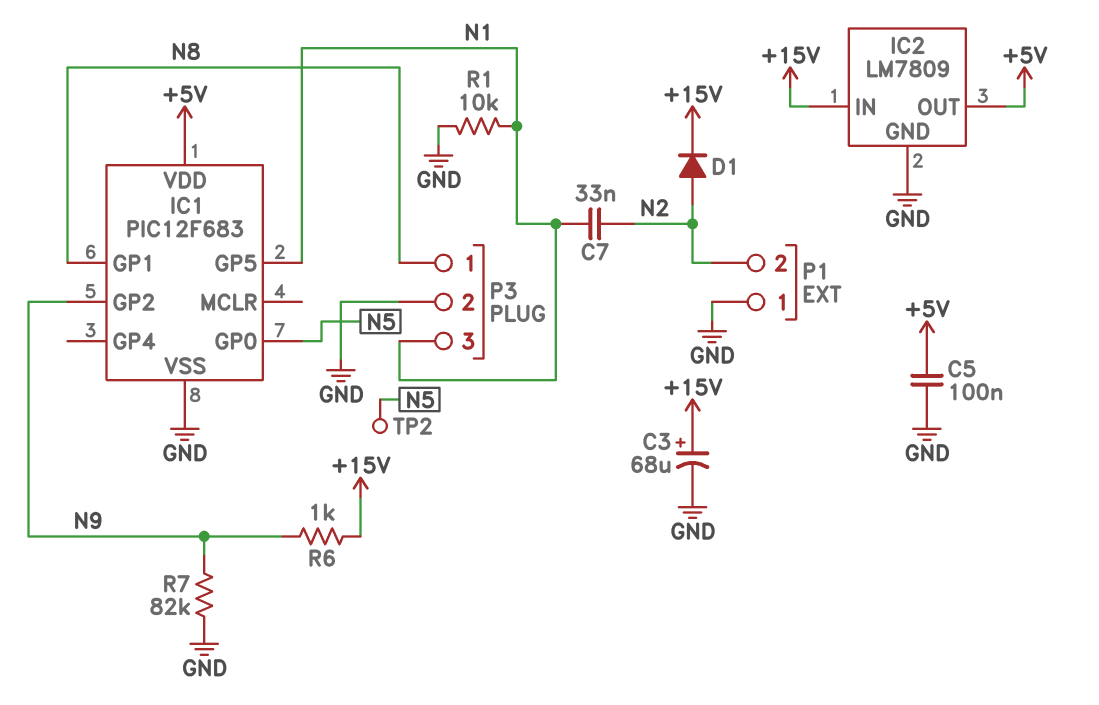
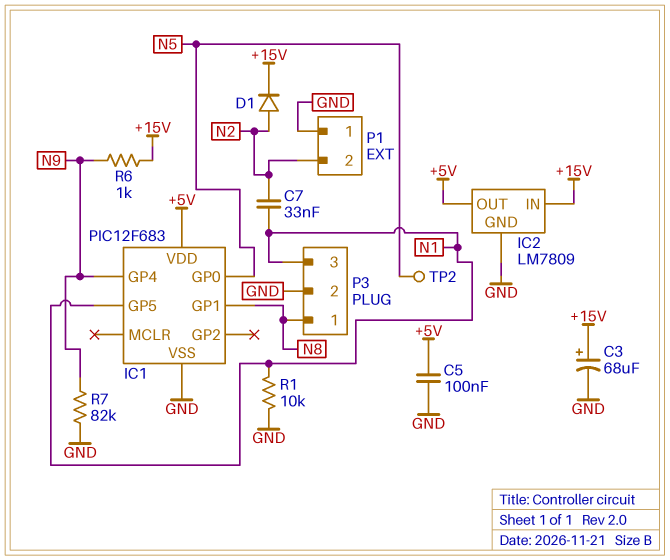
IC1 pin GP2: N9 -> none
IC1 pin GP4: none -> N9

